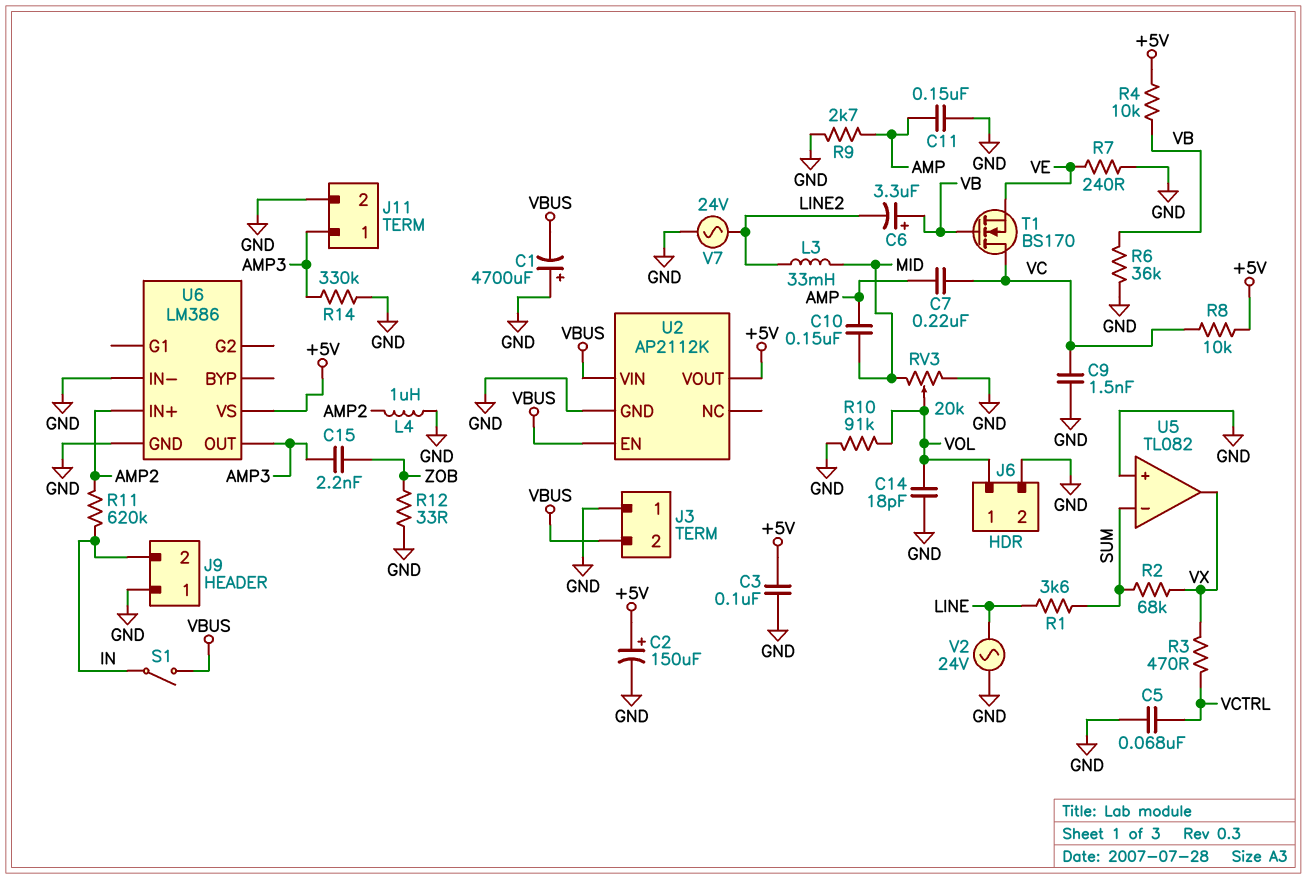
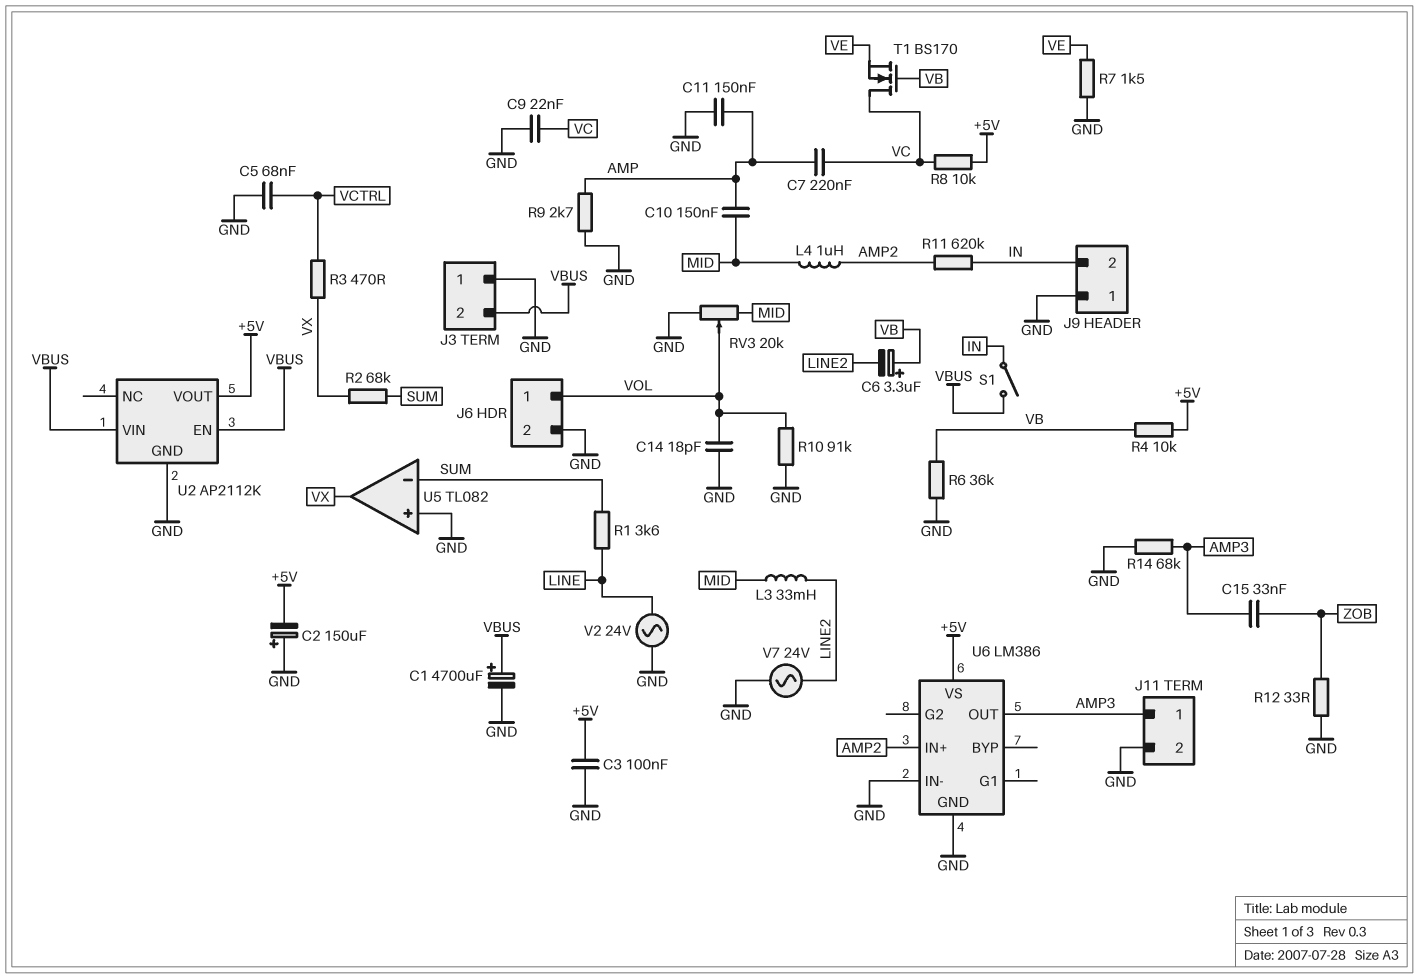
C1: 4700uF (plus GND, minus VBUS) -> 4700uF (plus VBUS, minus GND)
C2: 150uF (plus +5V, minus GND) -> 150uF (plus GND, minus +5V)
C9: 1.5nF (GND, VC) -> 22nF (GND, VC)
C15: 2.2nF (AMP3, ZOB) -> 33nF (AMP3, ZOB)
L4: 1uH (AMP2, GND) -> 1uH (AMP2, MID)
R7: 240 (GND, VE) -> 1.5k (GND, VE)
R14: 330k (AMP3, GND) -> 68k (AMP3, GND)

